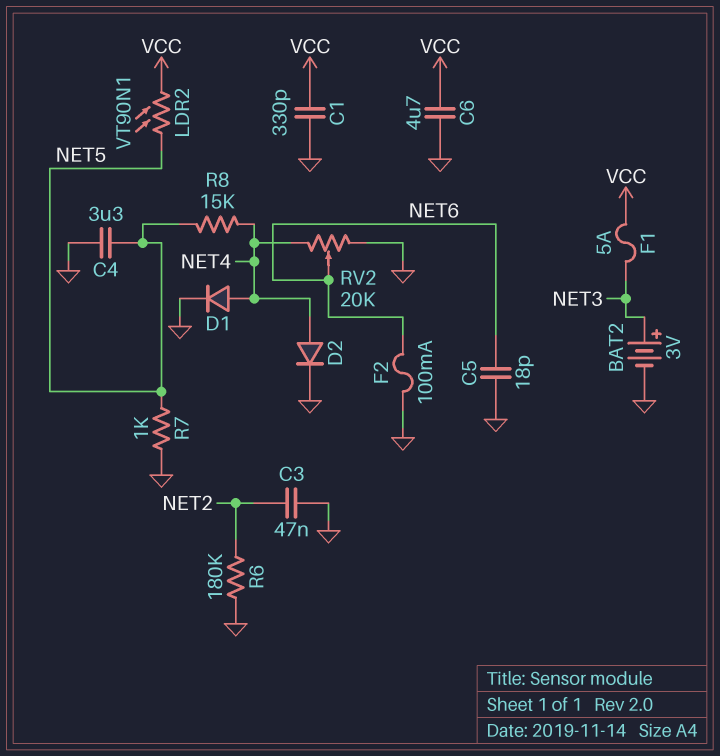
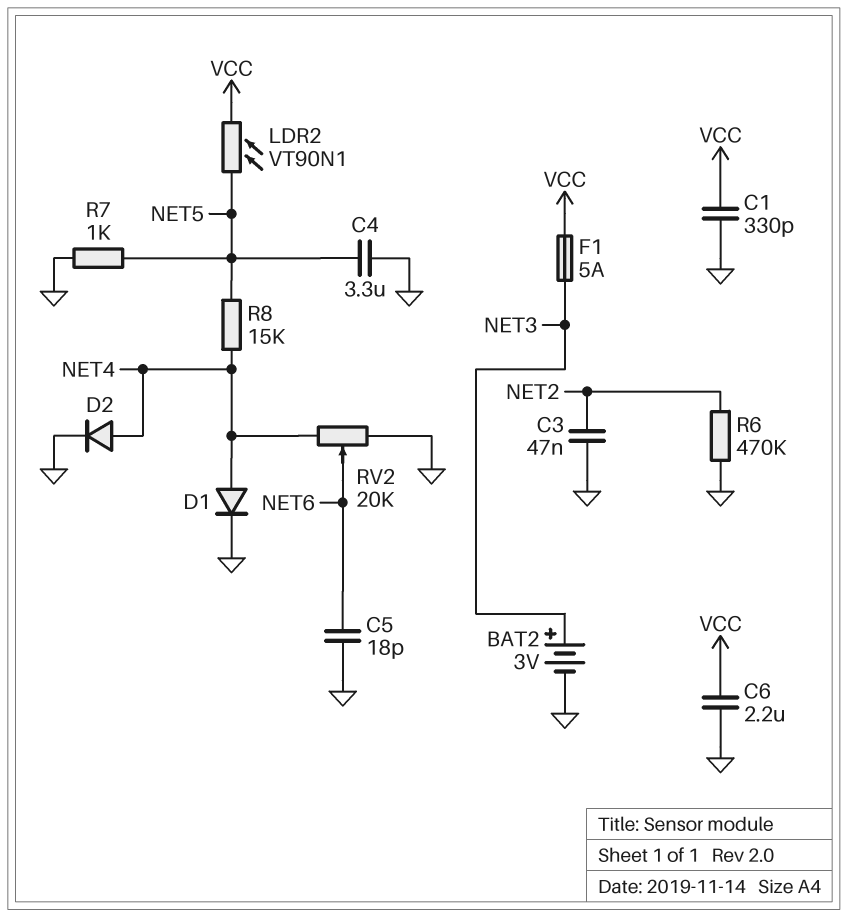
C6: 4.7uF (GND, VCC) -> 2.2uF (GND, VCC)
F2: 100mA (GND, NET6) -> none
R6: 180k (GND, NET2) -> 470k (GND, NET2)

